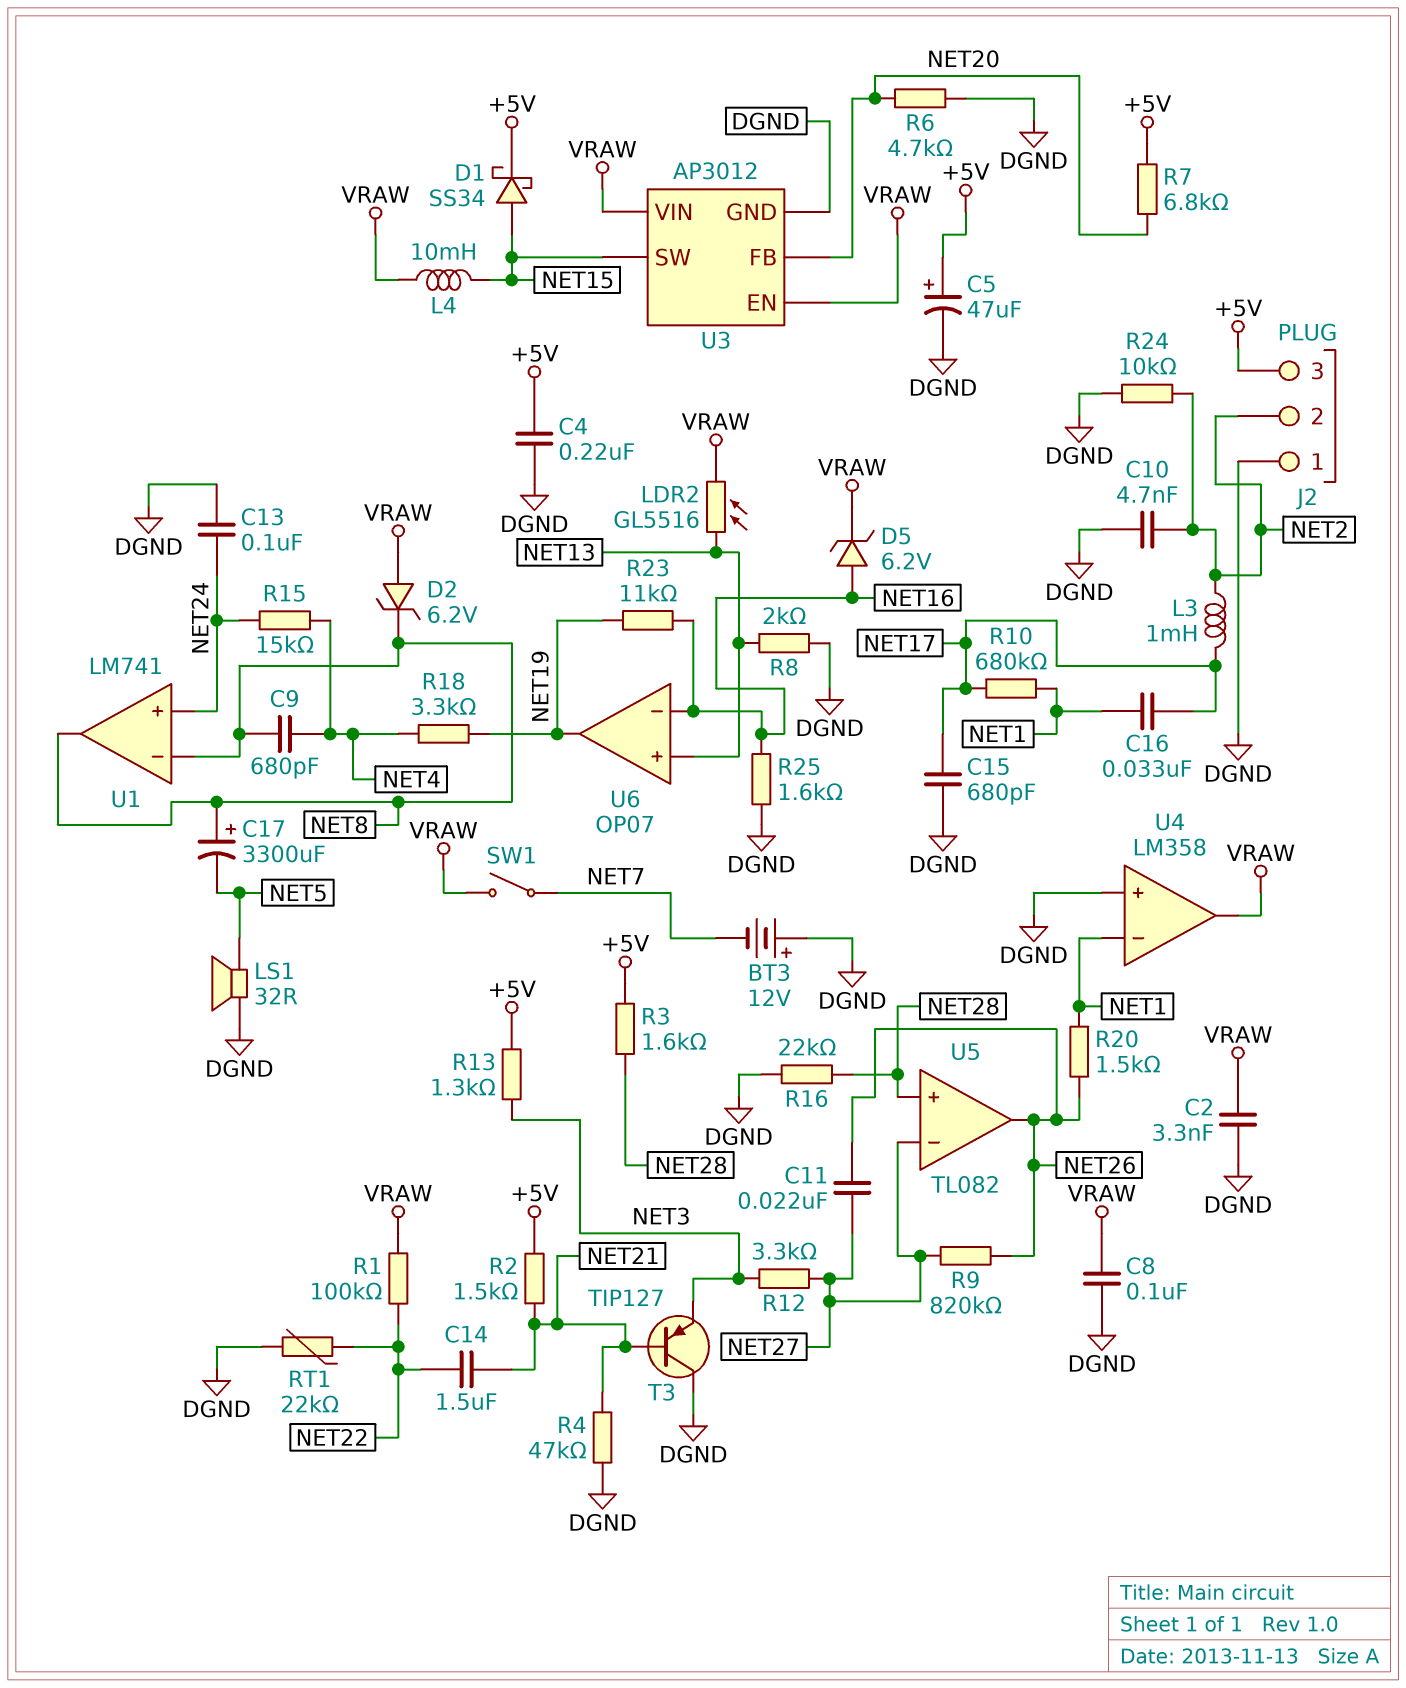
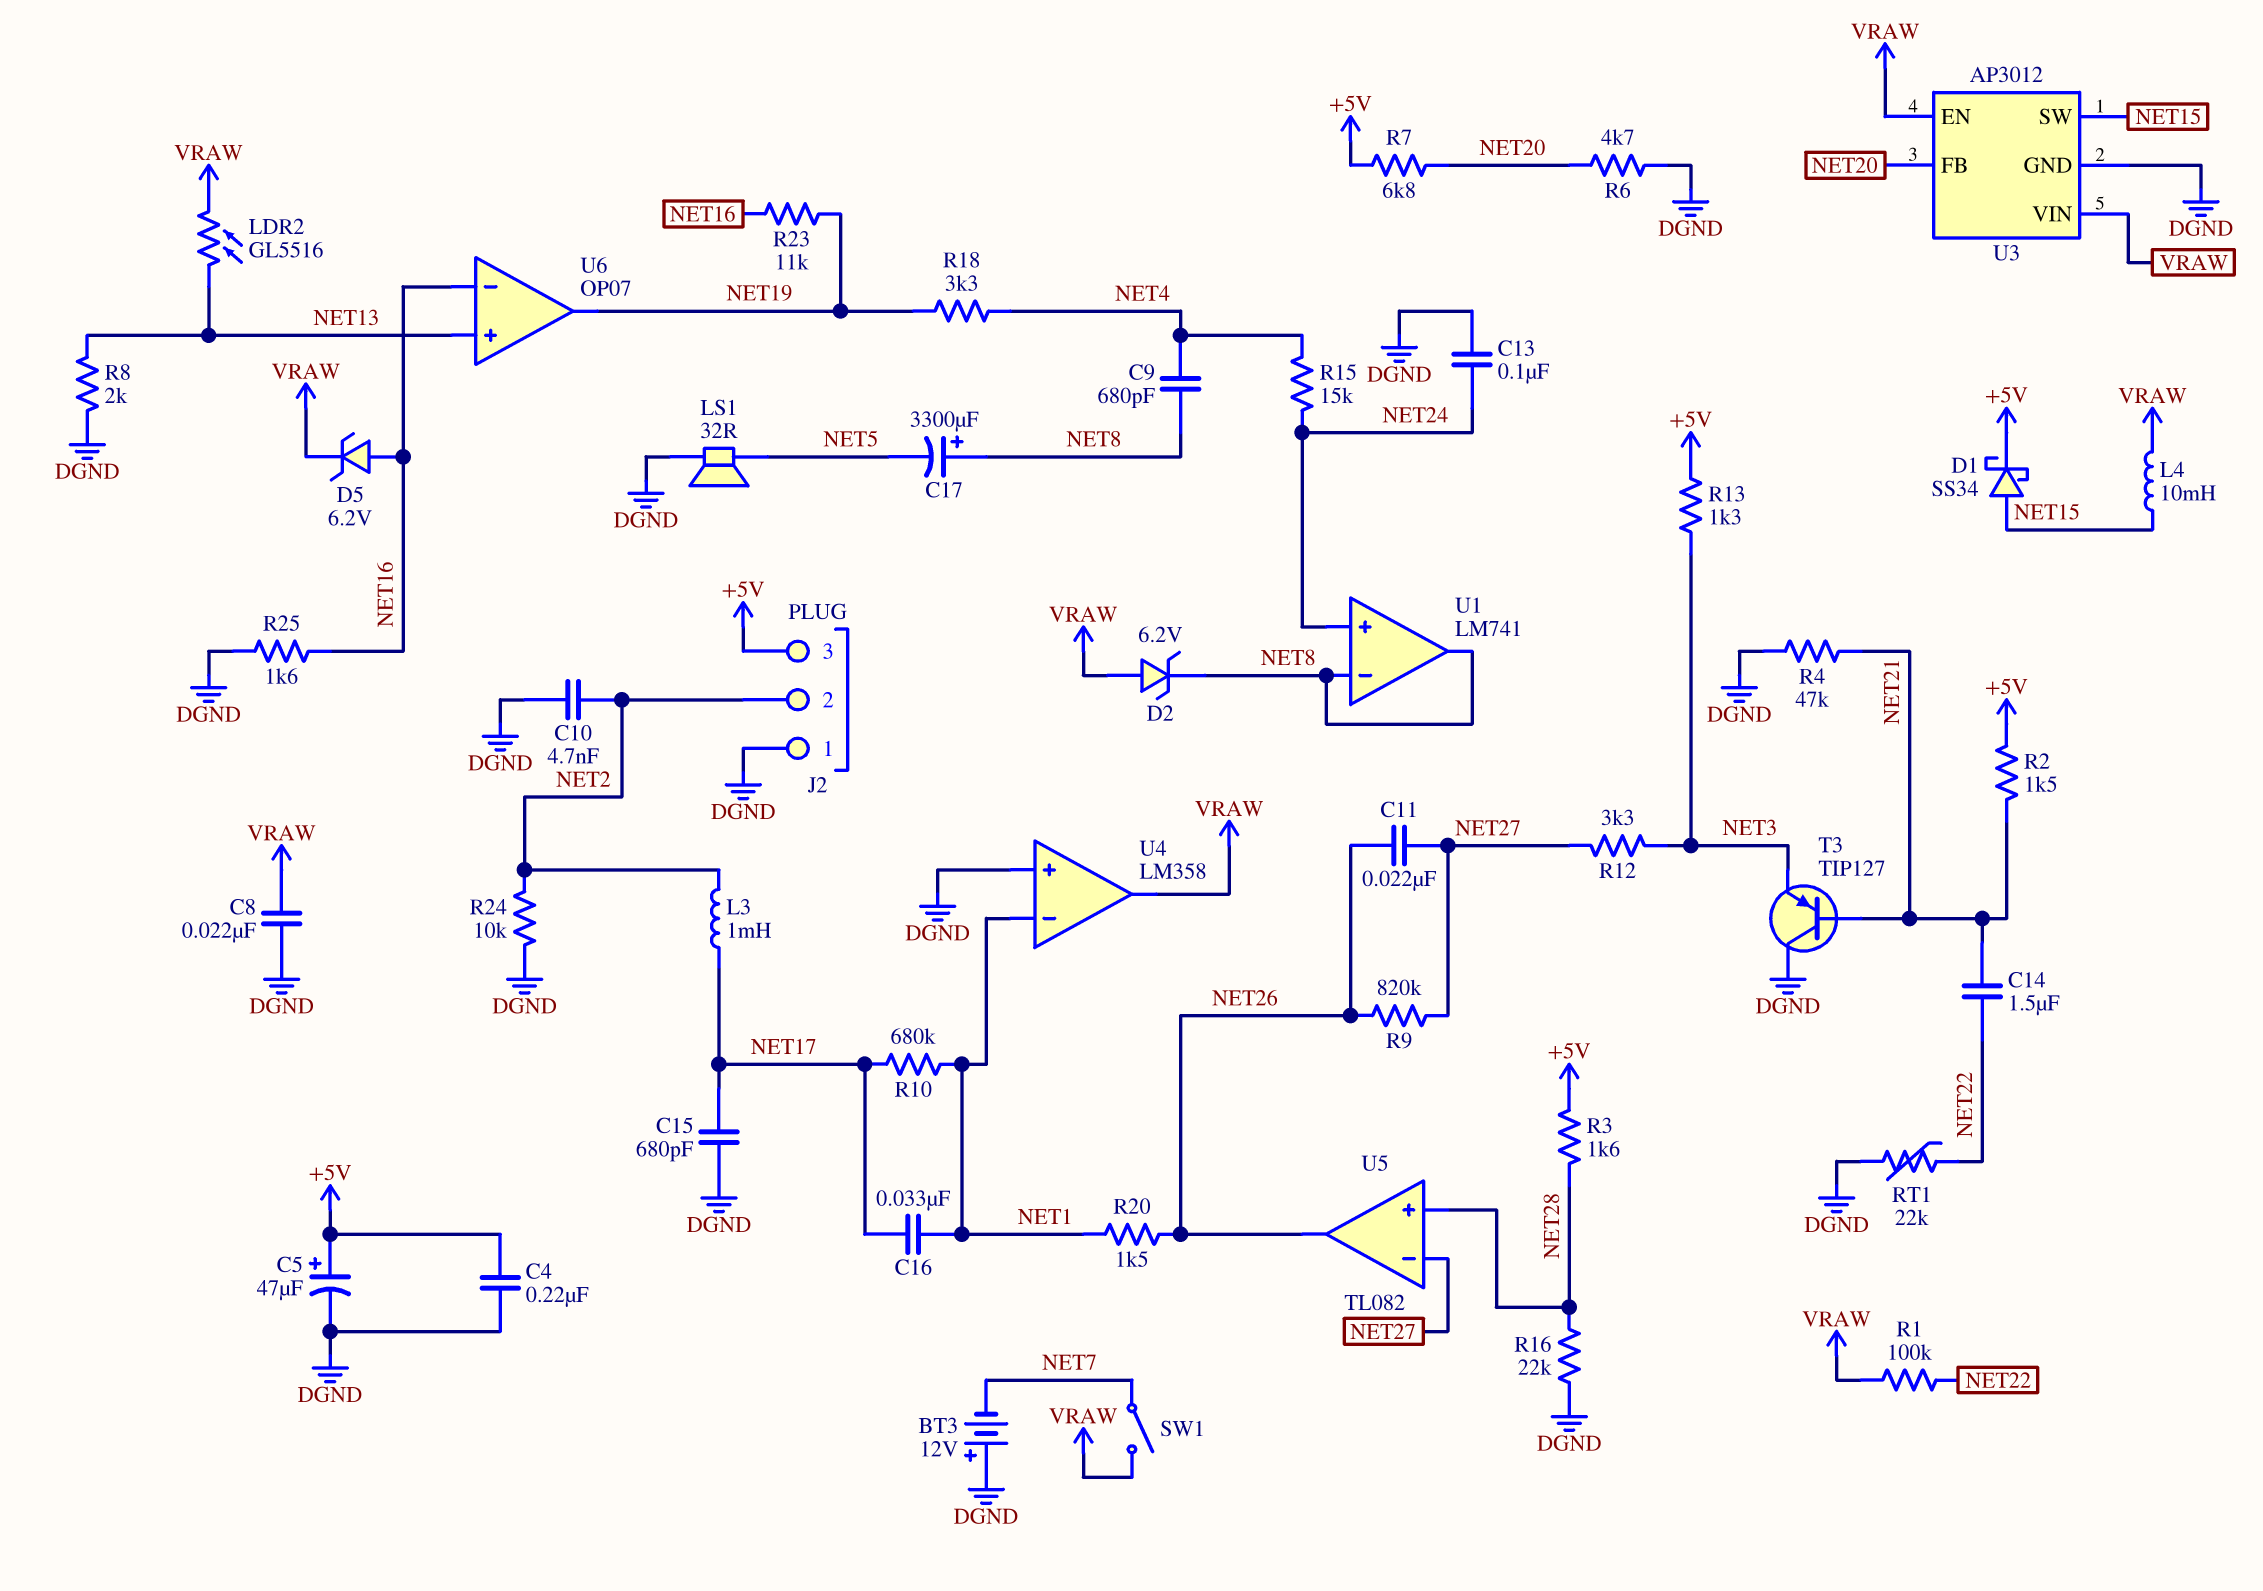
C2: 3.3nF (DGND, VRAW) -> none
C8: 100nF (DGND, VRAW) -> 22nF (DGND, VRAW)

